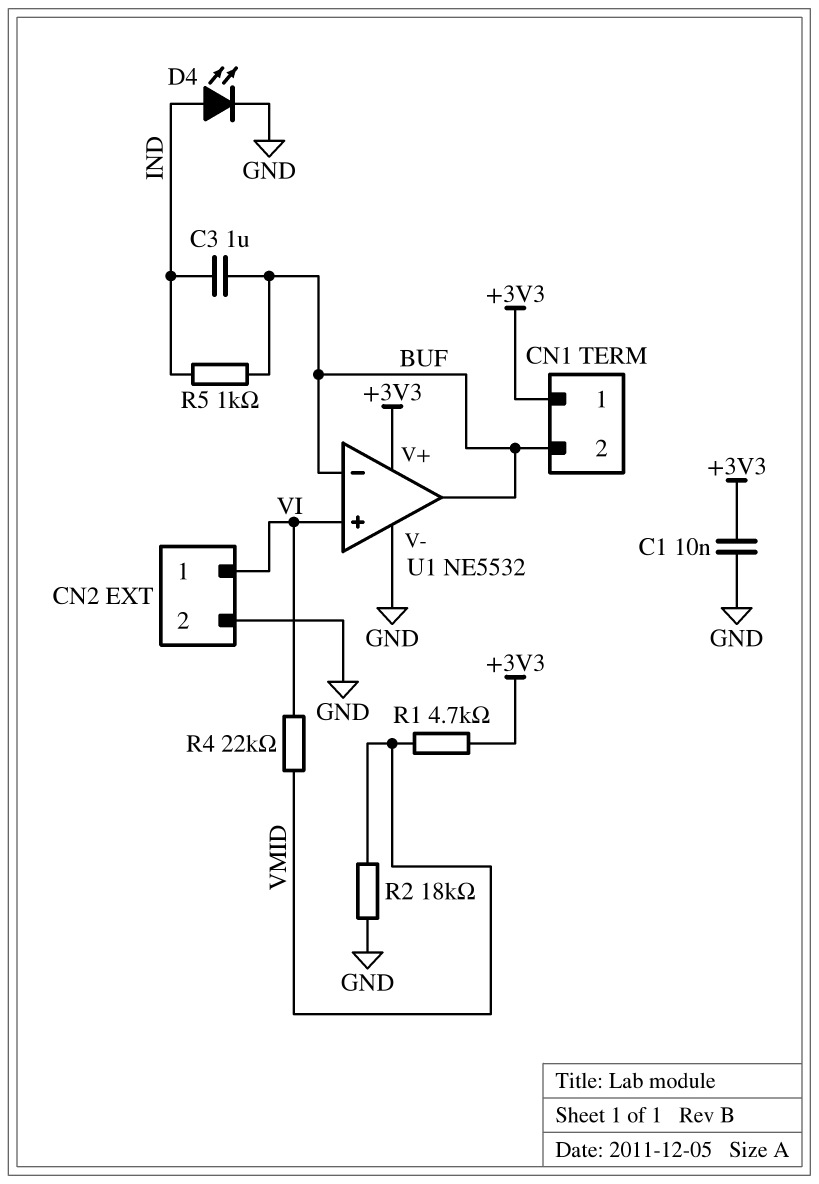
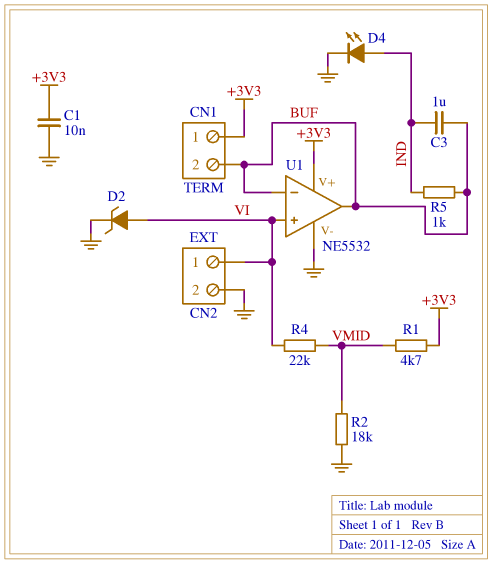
D2: none -> zener (A VI, K GND)

